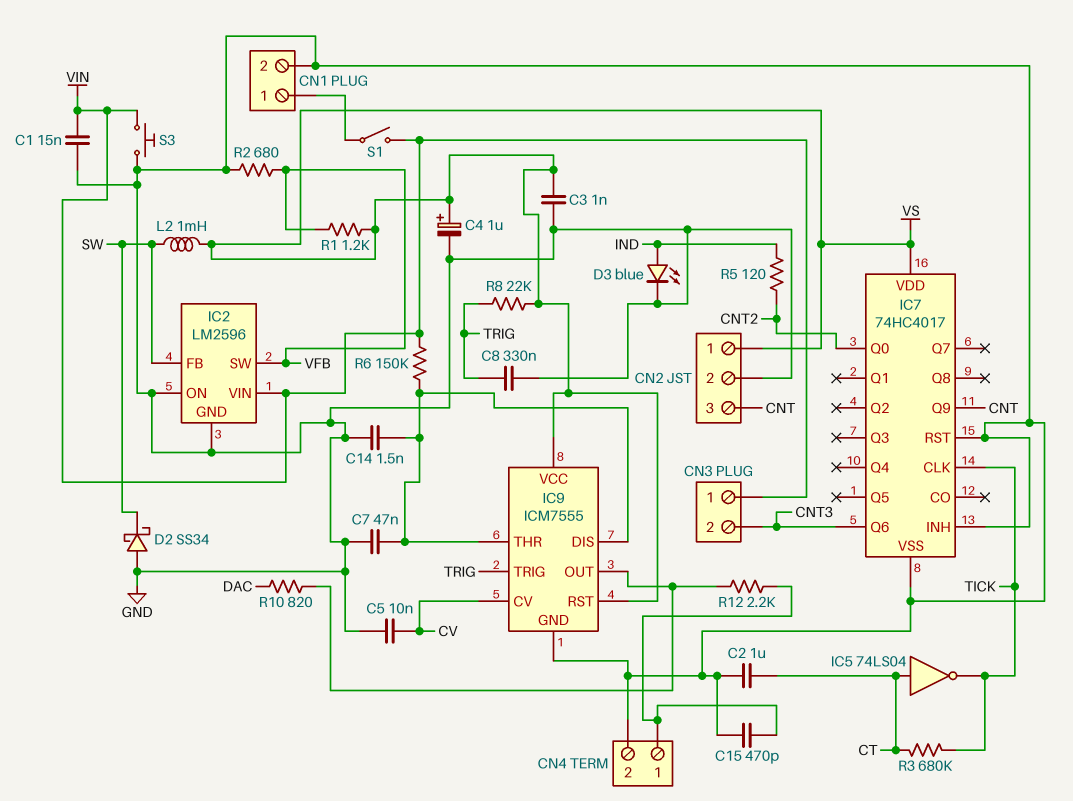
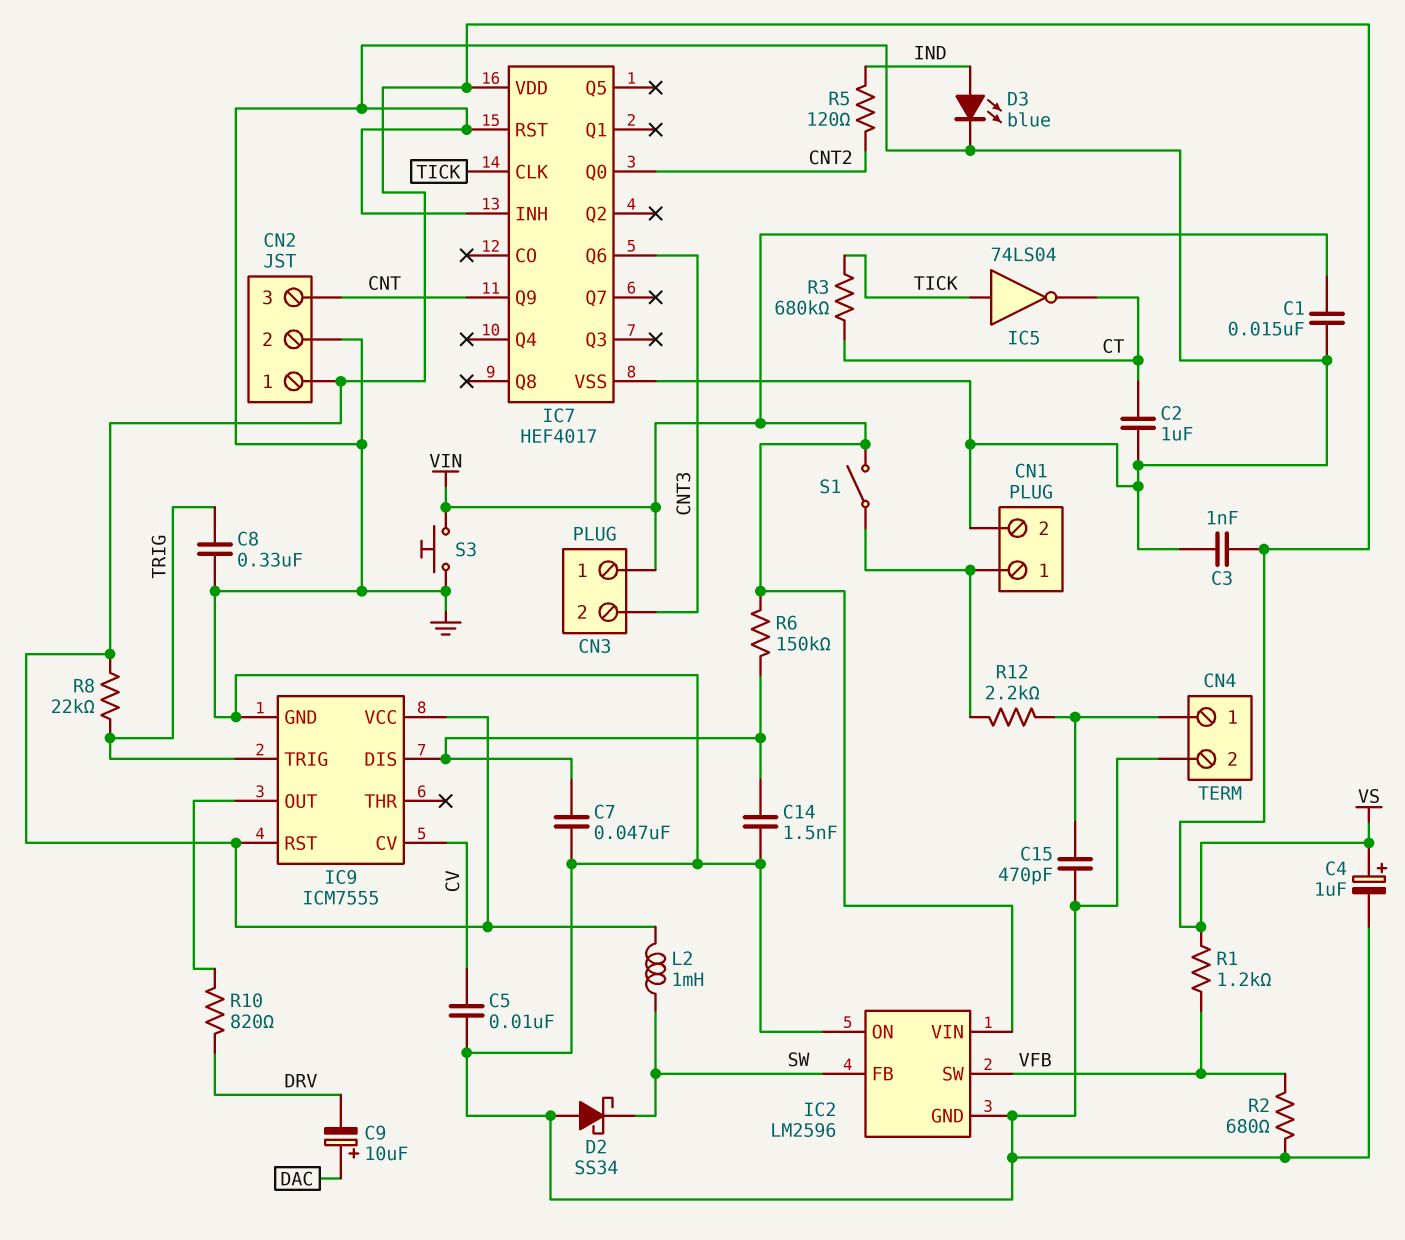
C9: none -> 10uF (plus DAC, minus DRV)
IC5: NOT 74LS04 (in CT, out TICK) -> NOT 74LS04 (in TICK, out CT)
IC7: 74HC4017 -> HEF4017
IC9 pin THR: IC9/DIS -> none
R10: 820 (DAC, IC9/OUT) -> 820 (DRV, IC9/OUT)
R12: 2.2k (CN4/1, IC9/OUT) -> 2.2k (CN1/1, CN4/1)

